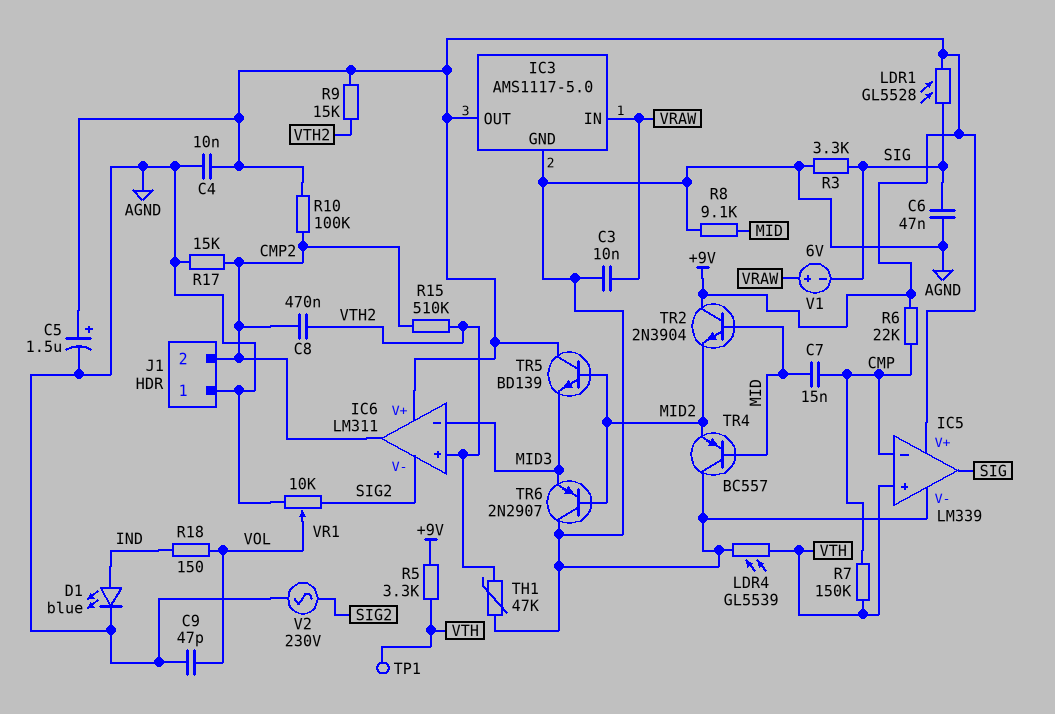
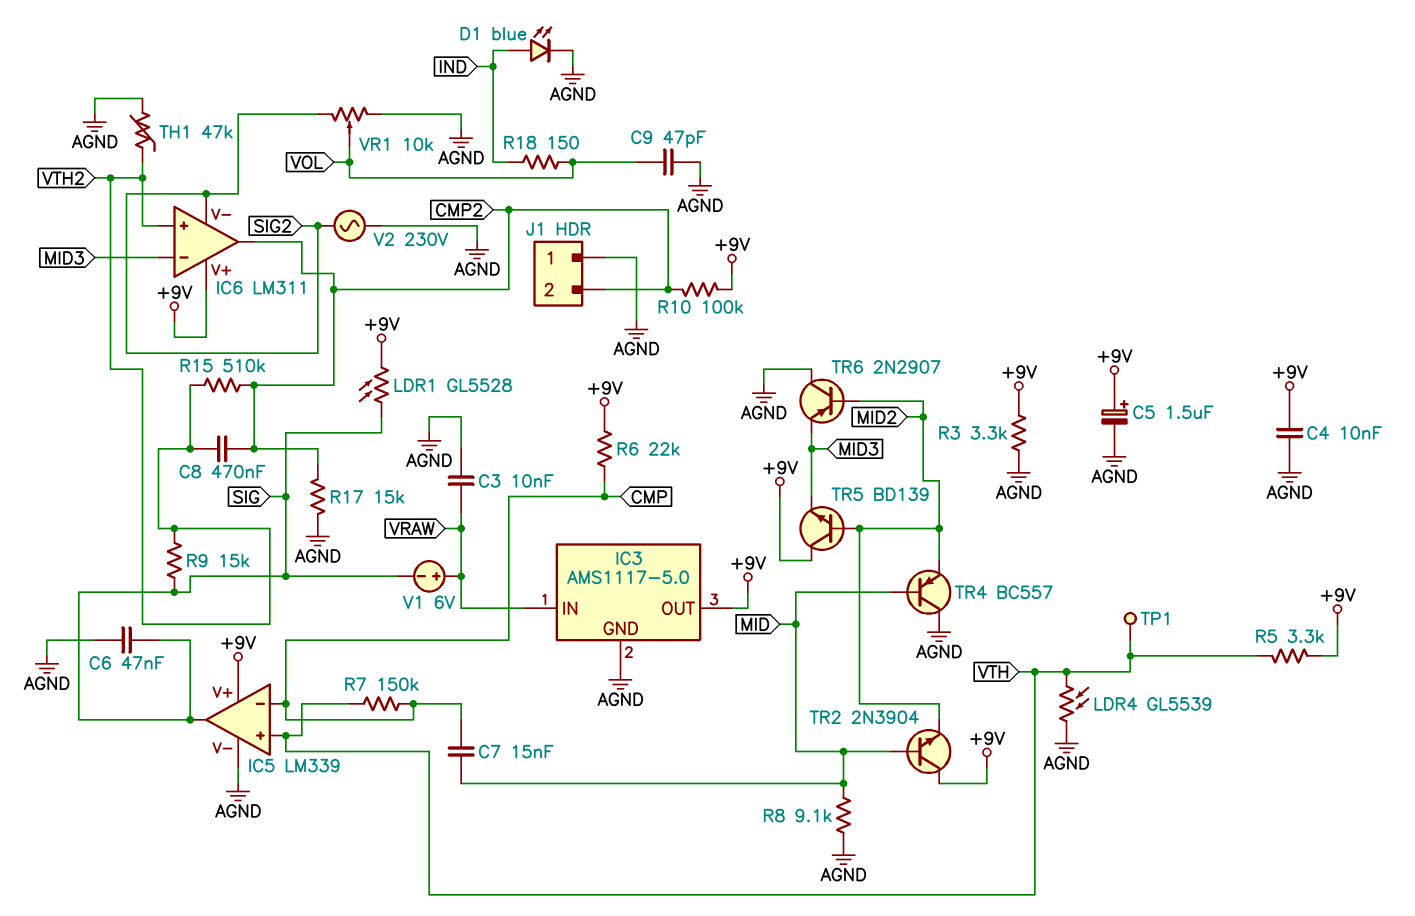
R3: 3.3k (AGND, SIG) -> 3.3k (+9V, AGND)
R9: 15k (+9V, VTH2) -> 15k (SIG, VTH2)

